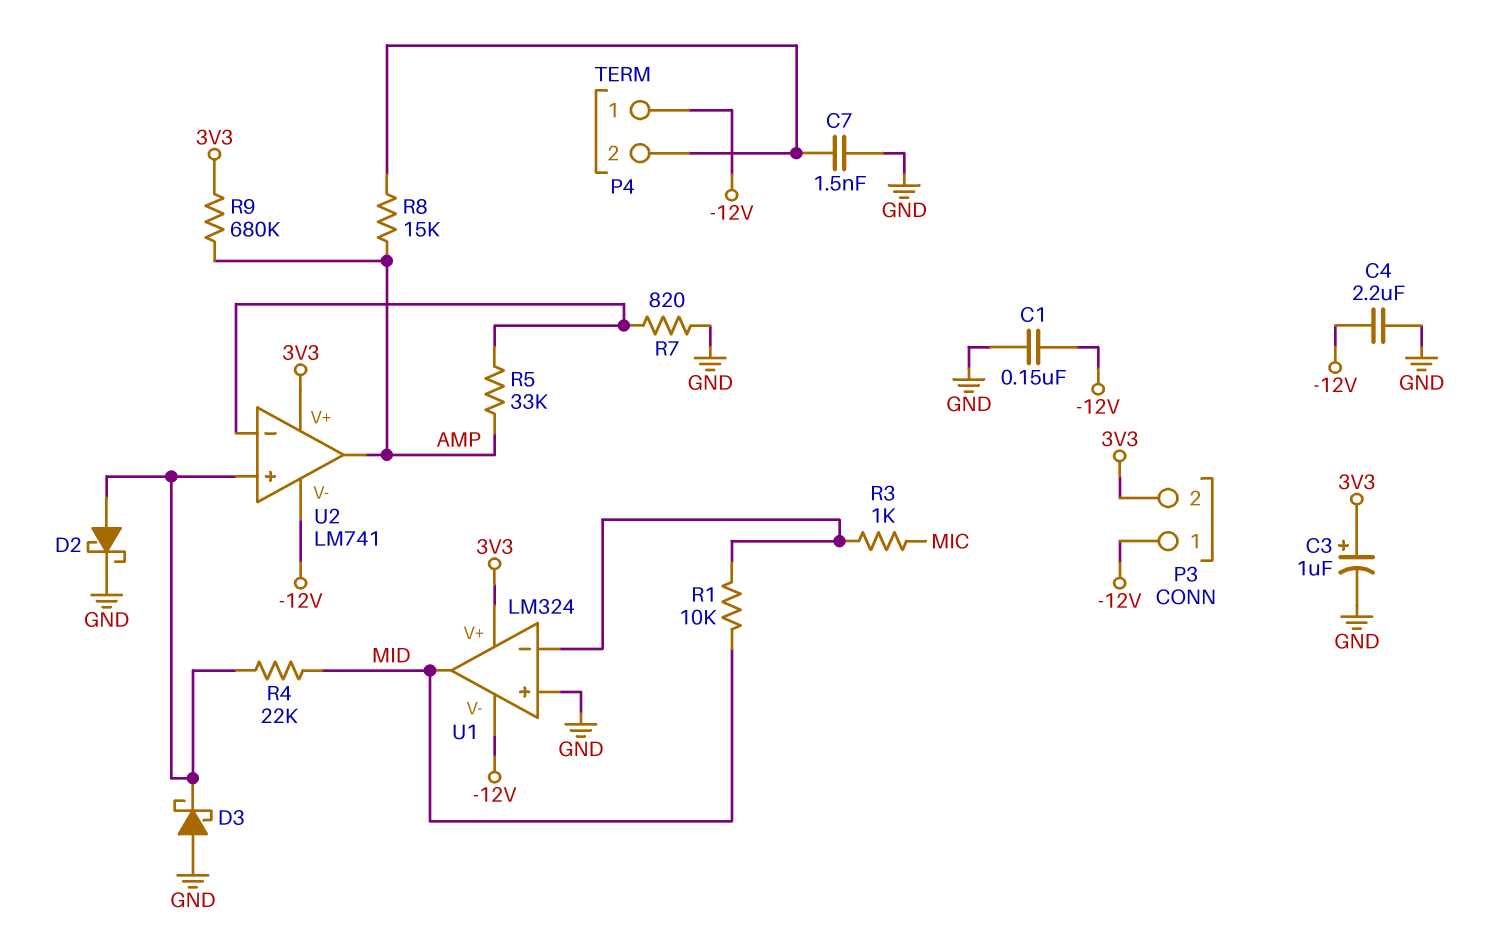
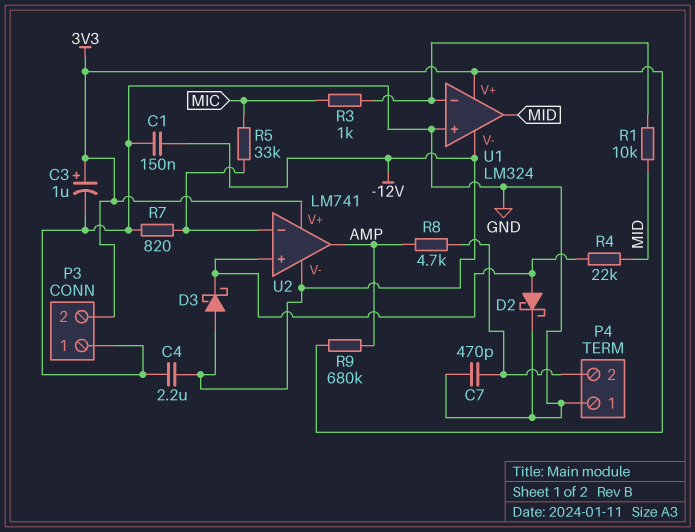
C7: 1.5nF (GND, P4/2) -> 470pF (GND, P4/2)
D3: schottky (A GND, K U2/in+) -> schottky (A -12V, K U2/in+)
P3 pin 1: -12V -> GND
P4 pin 1: -12V -> GND
R5: 33k (AMP, U2/in-) -> 33k (MIC, U2/in-)
R8: 15k (AMP, P4/2) -> 4.7k (AMP, P4/2)

